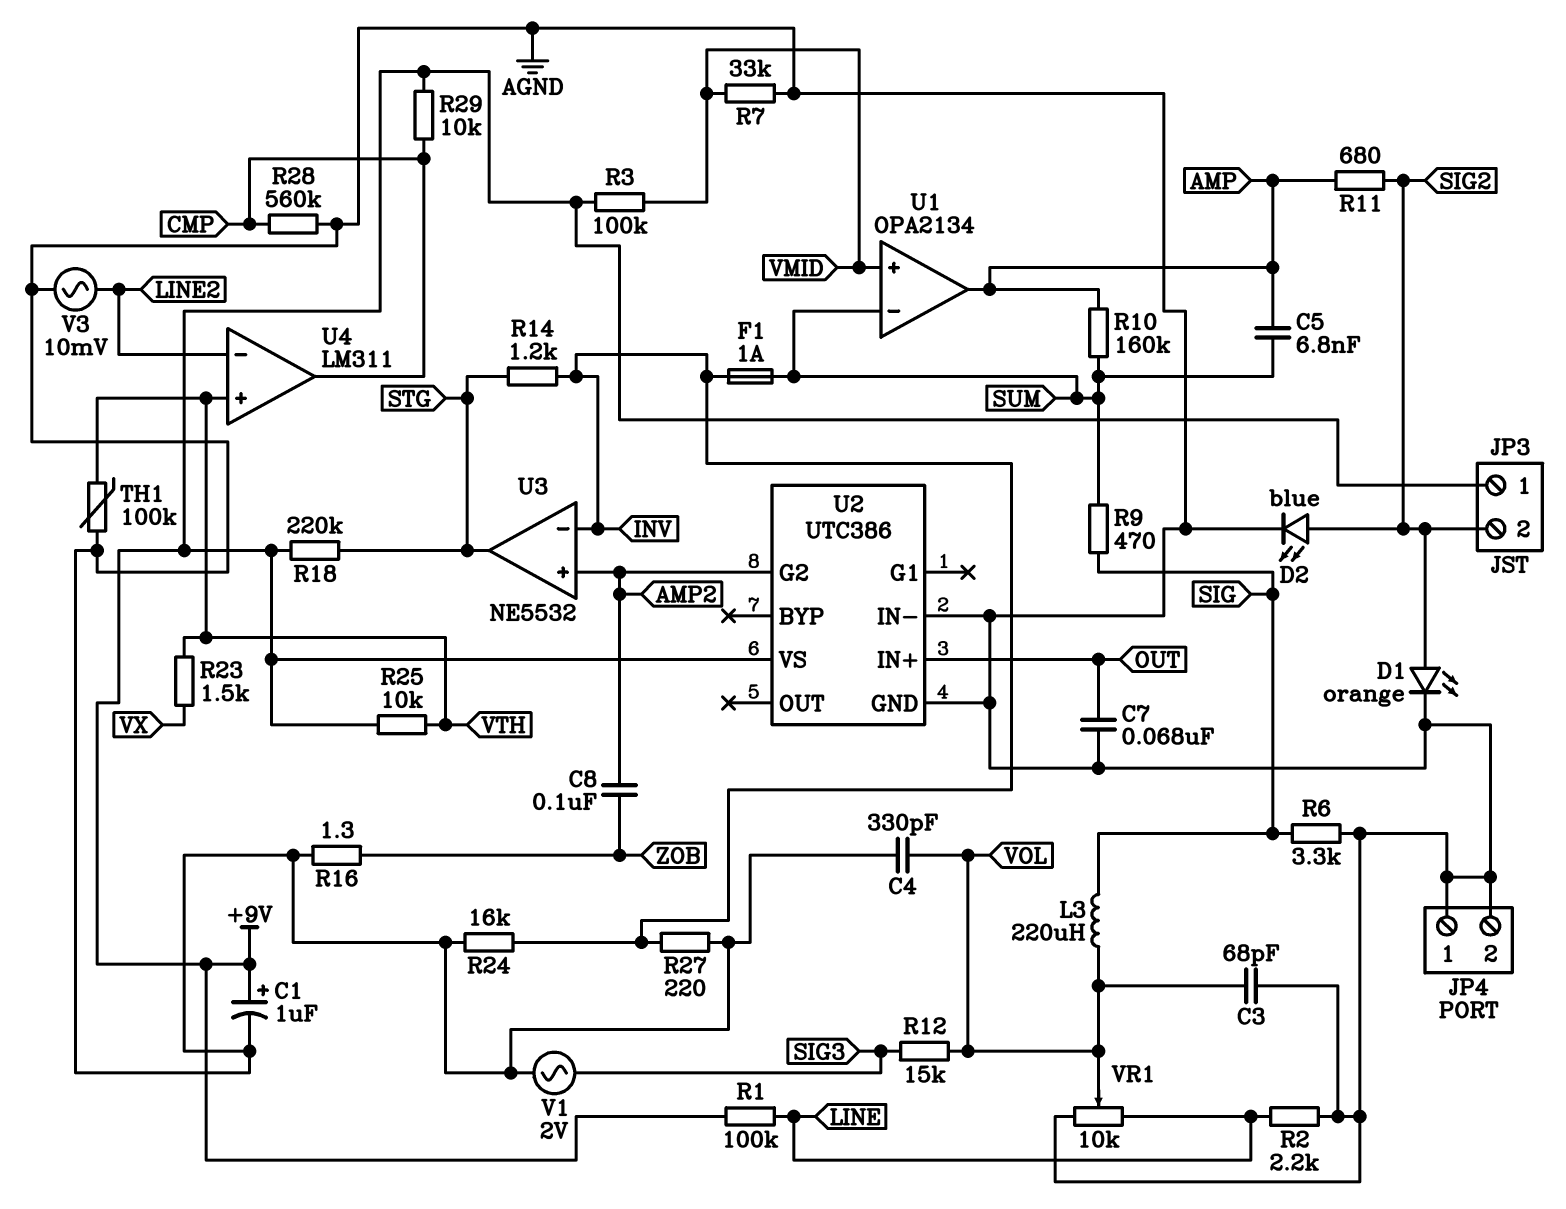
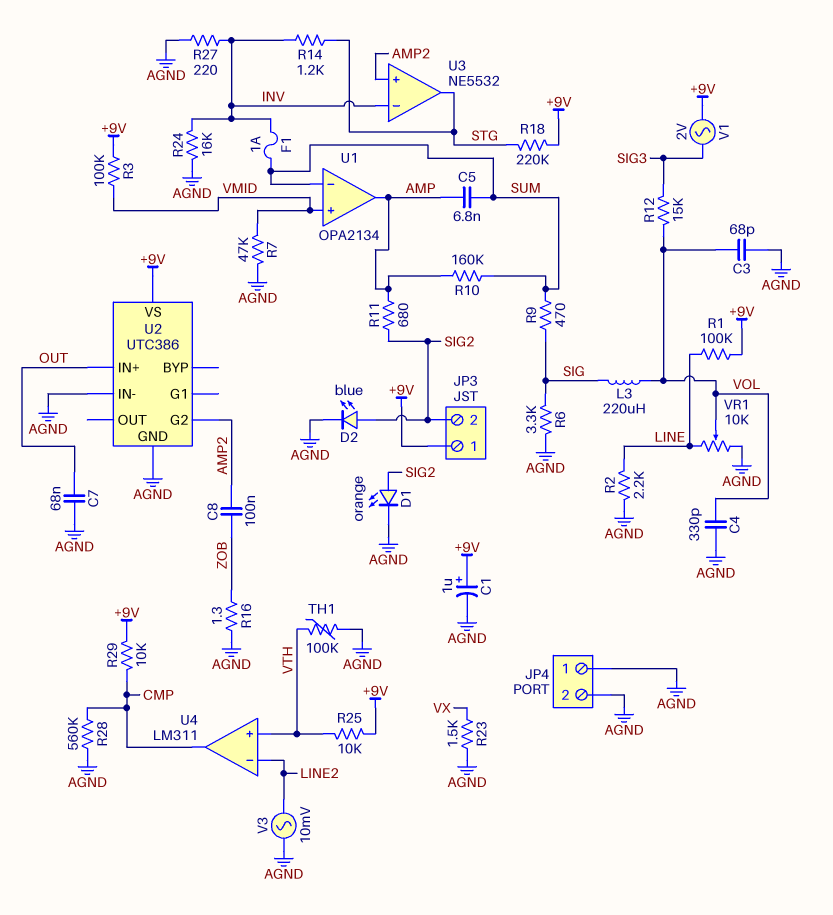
R7: 33k (AGND, VMID) -> 47k (AGND, VMID)
R23: 1.5k (VTH, VX) -> 1.5k (AGND, VX)
V1: AC 2V (AGND, SIG3) -> AC 2V (+9V, SIG3)

